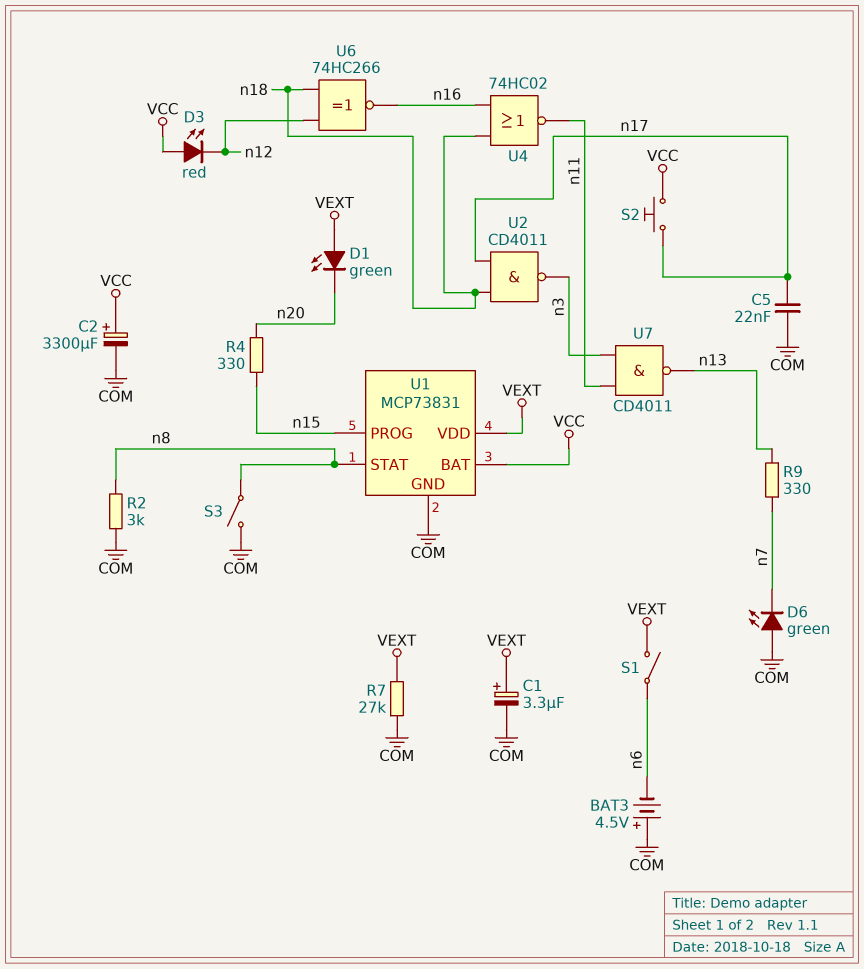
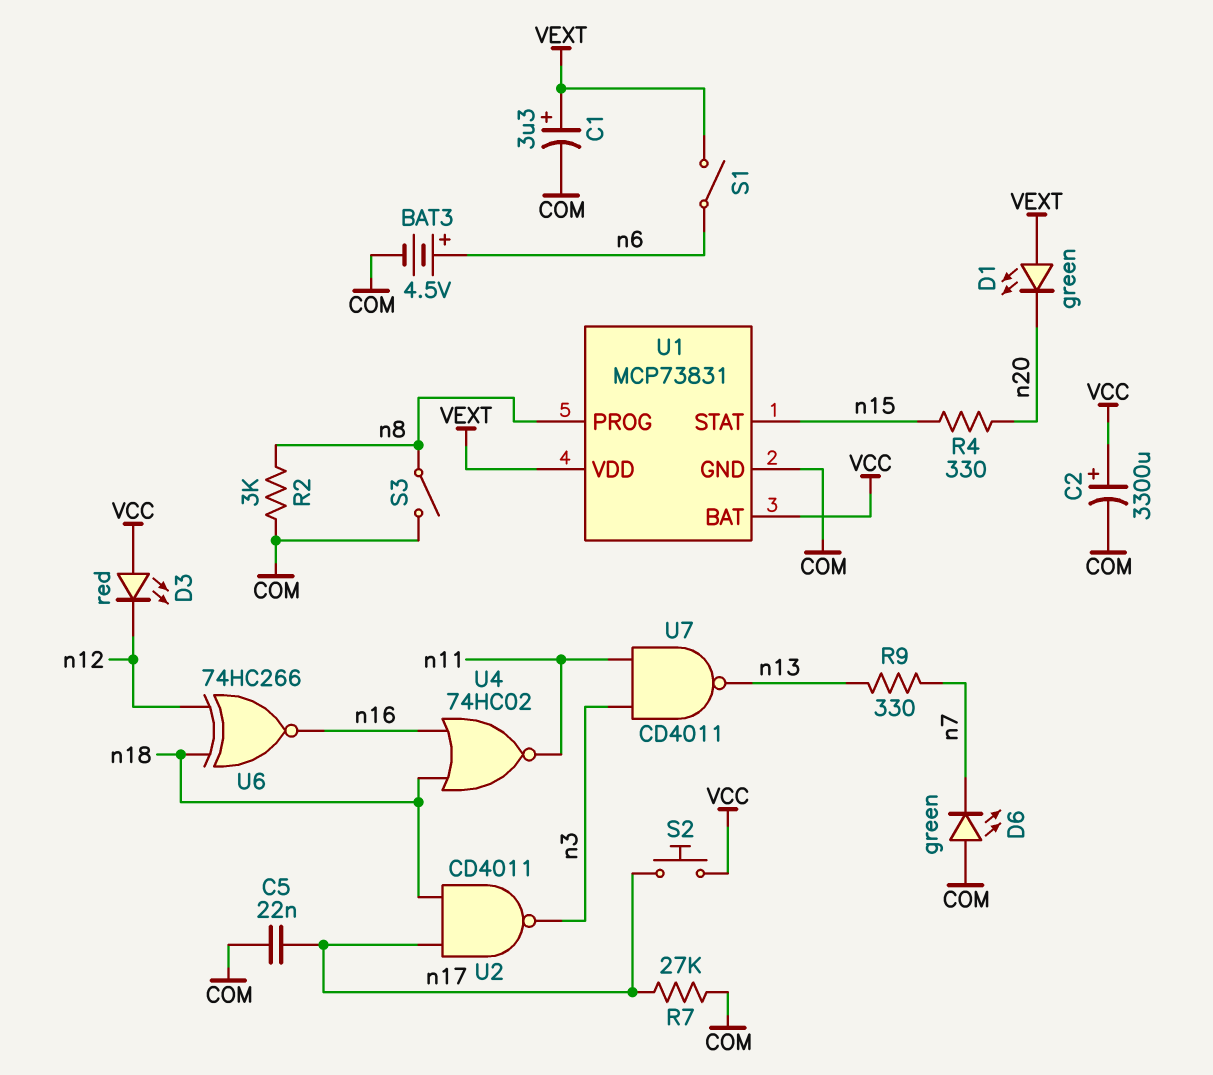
BAT3: 4.5V (plus COM, minus n6) -> 4.5V (plus n6, minus COM)
R7: 27k (COM, VEXT) -> 27k (COM, n17)
U1 pin PROG: n15 -> n8
U1 pin STAT: n8 -> n15

